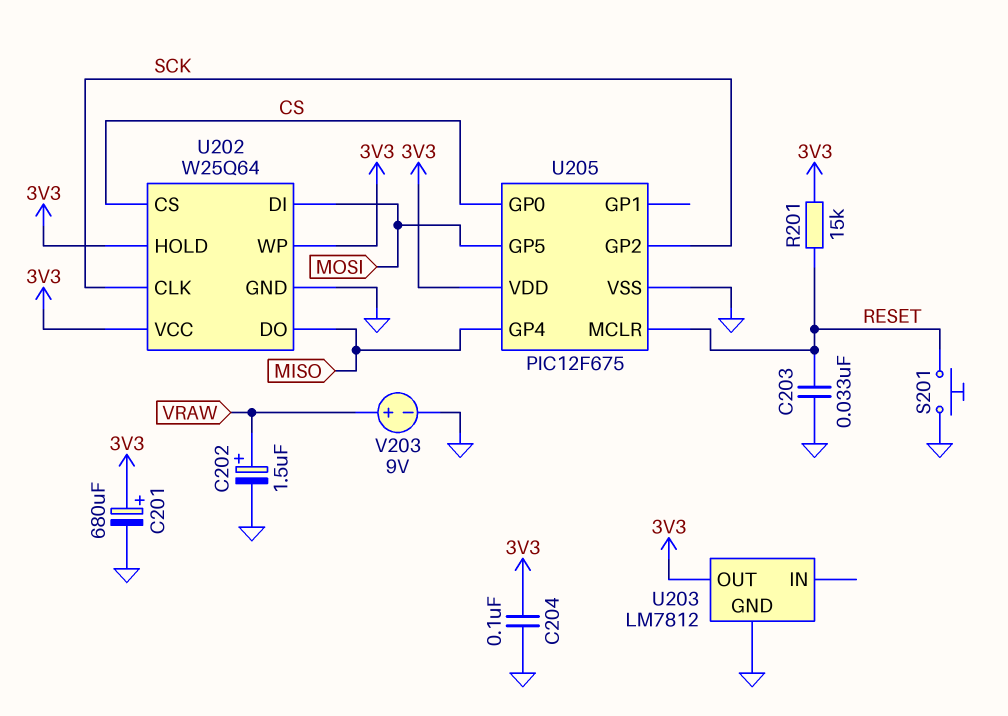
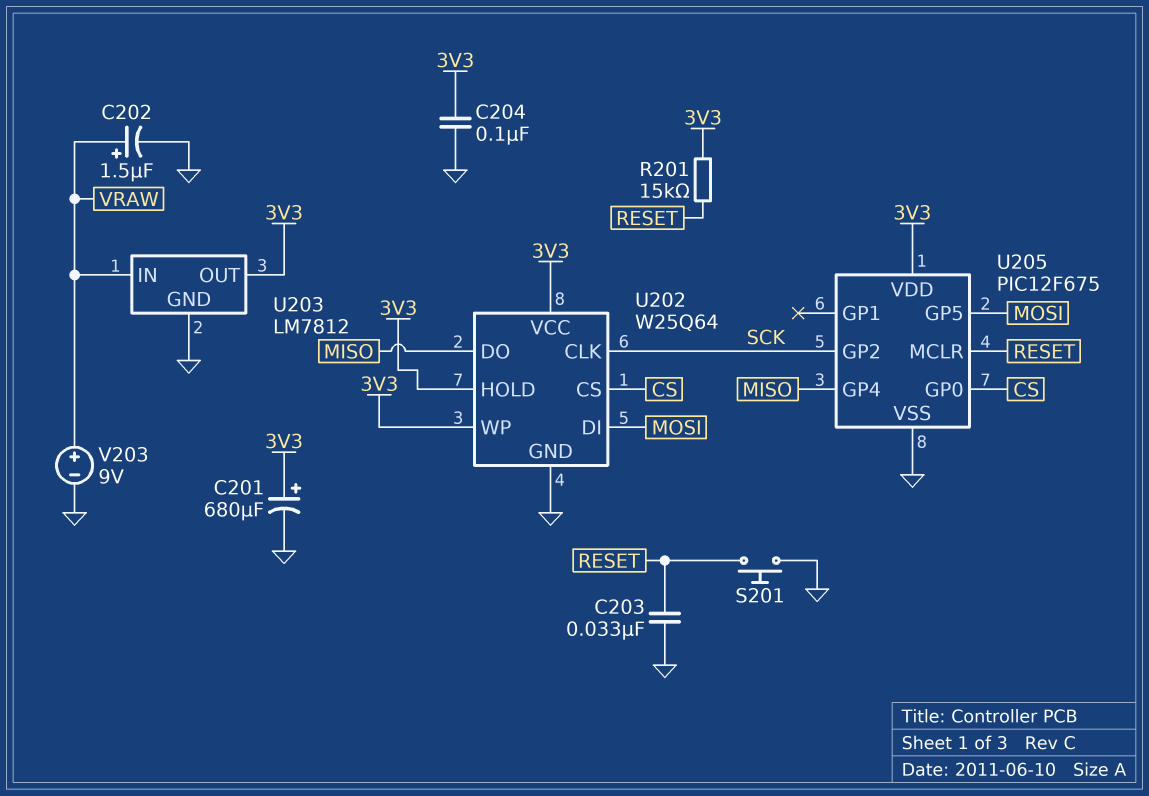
U203 pin IN: none -> VRAW

